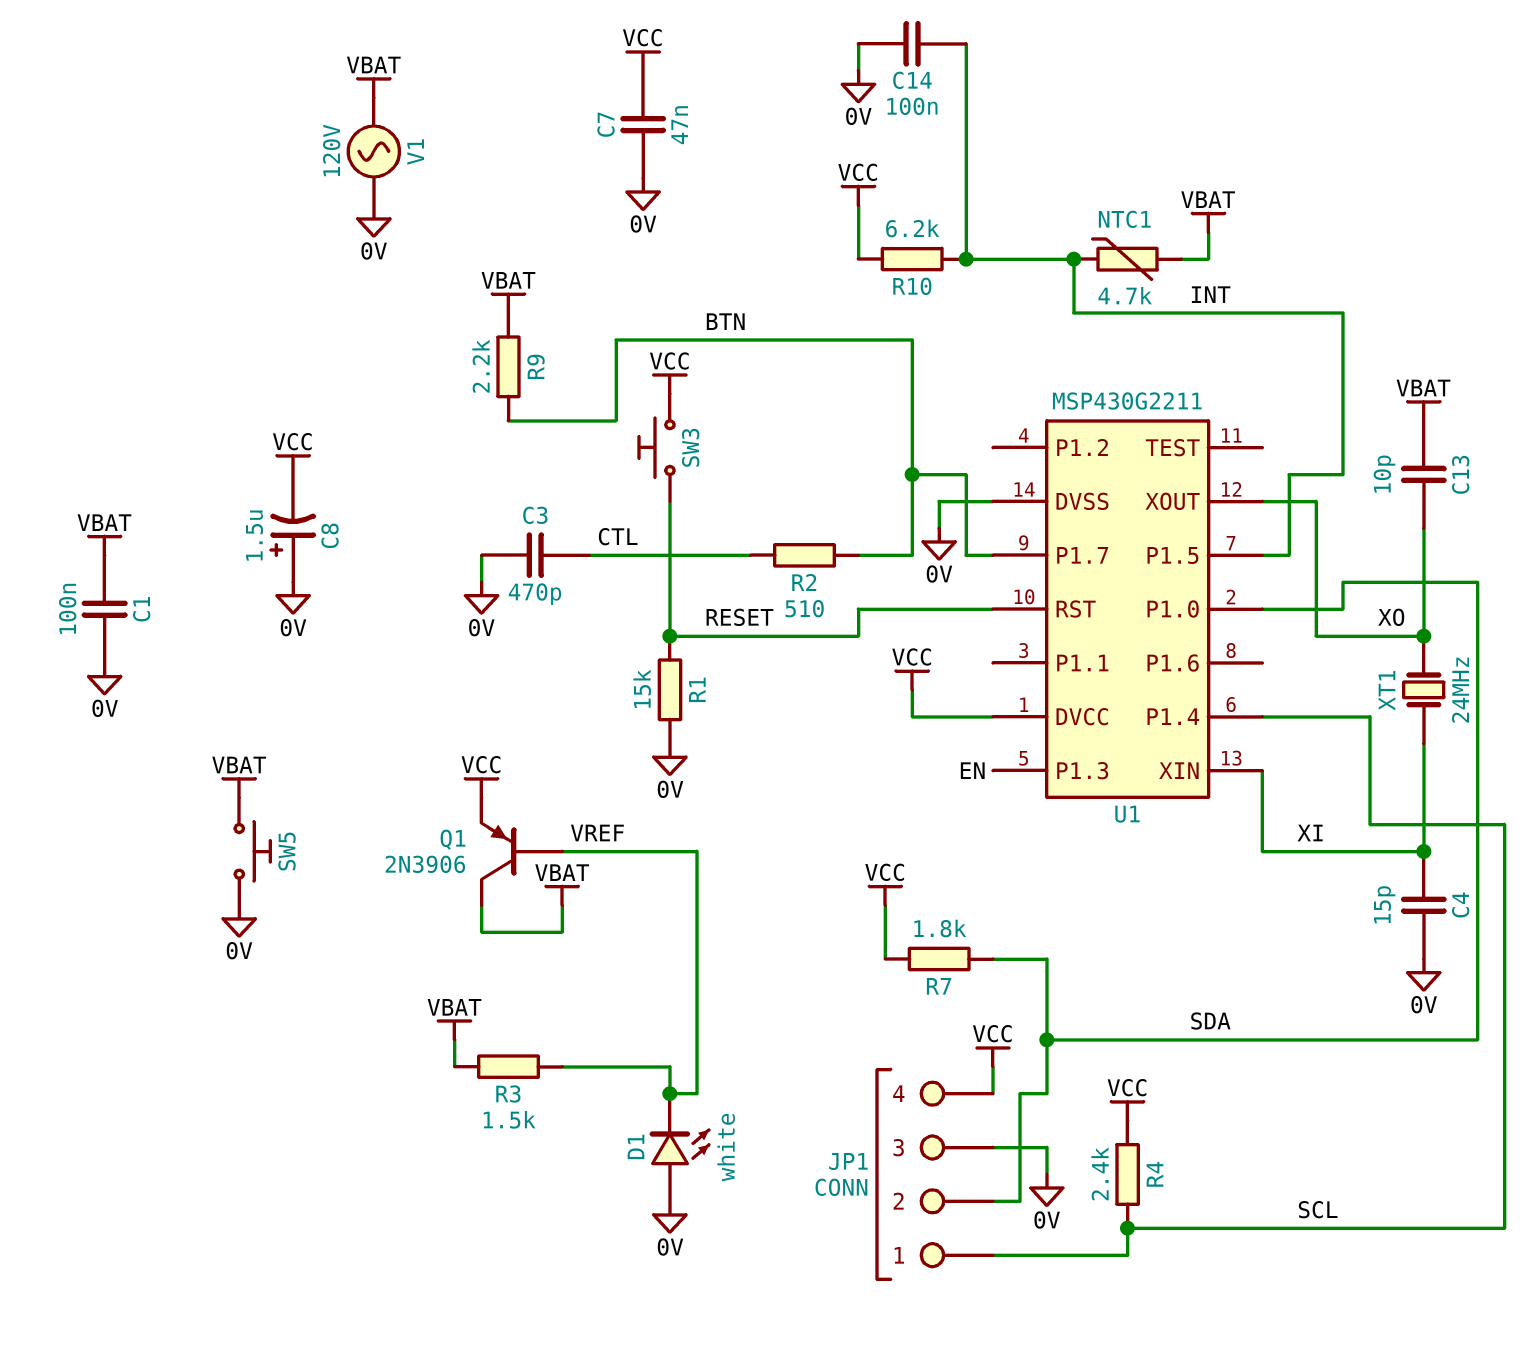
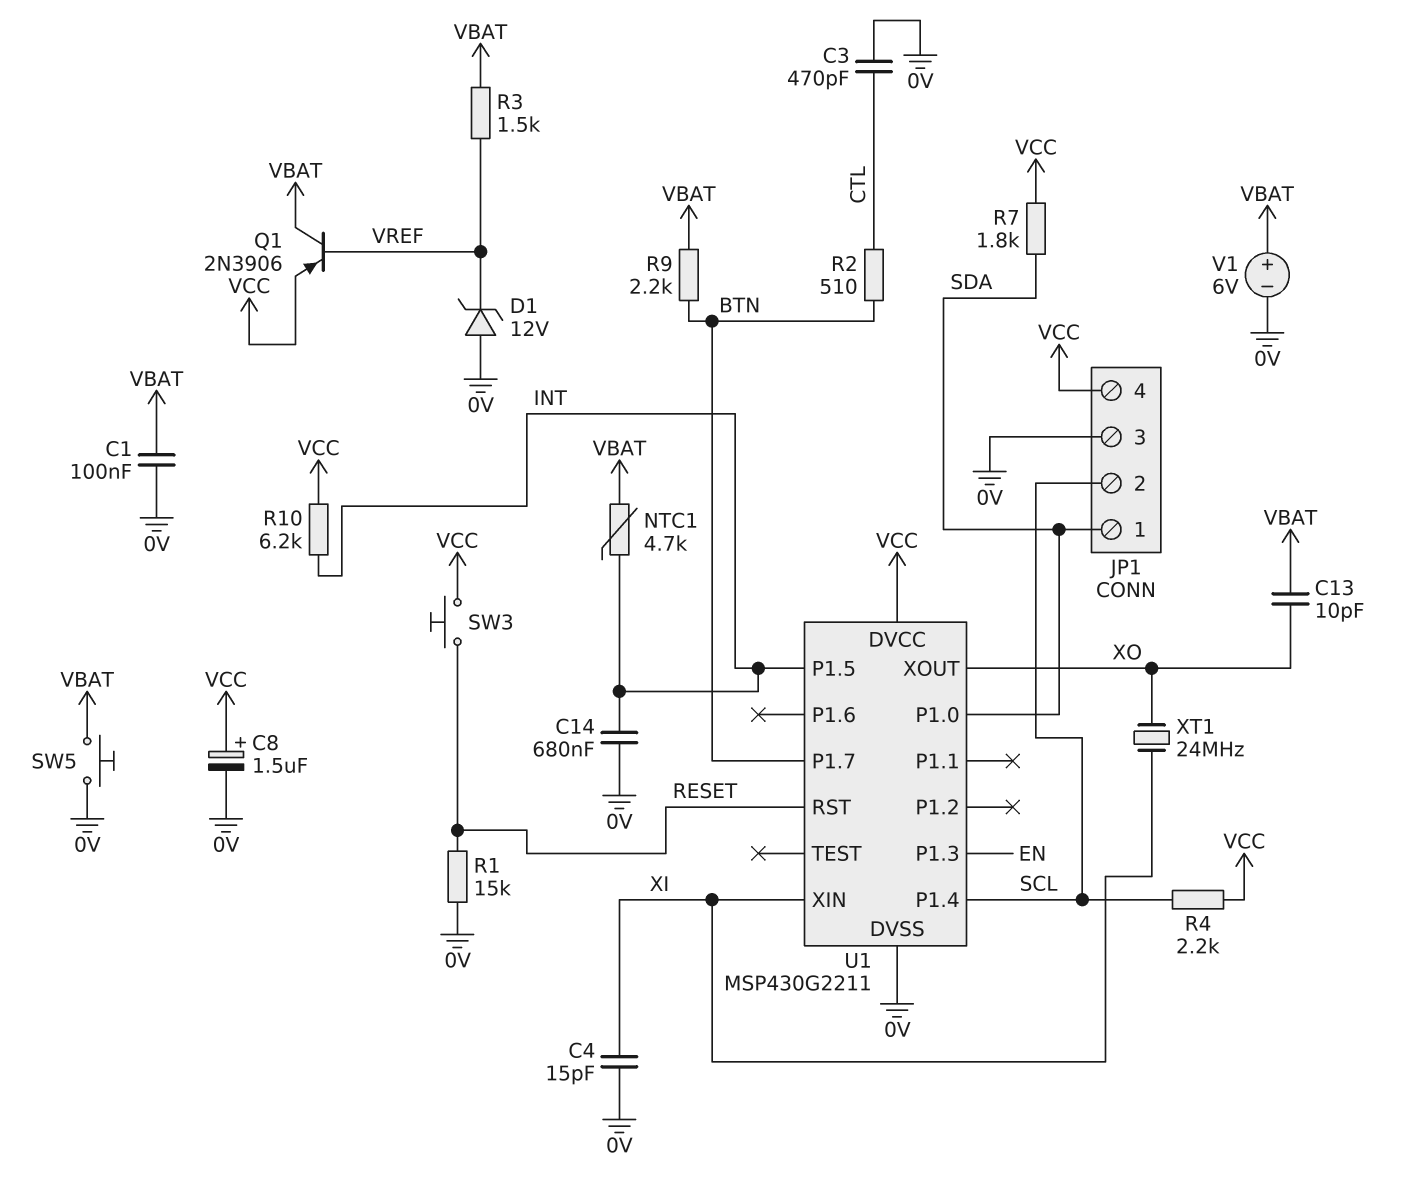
C7: 47nF (0V, VCC) -> none
C8: 1.5uF (plus 0V, minus VCC) -> 1.5uF (plus VCC, minus 0V)
C14: 100nF (0V, INT) -> 680nF (0V, INT)
D1: LED white (A 0V, K VREF) -> zener 12V (A 0V, K VREF)
JP1 pin 1: SCL -> SDA
JP1 pin 2: SDA -> SCL
R4: 2.4k (SCL, VCC) -> 2.2k (SCL, VCC)
V1: AC 120V (0V, VBAT) -> 6V (plus VBAT, minus 0V)

